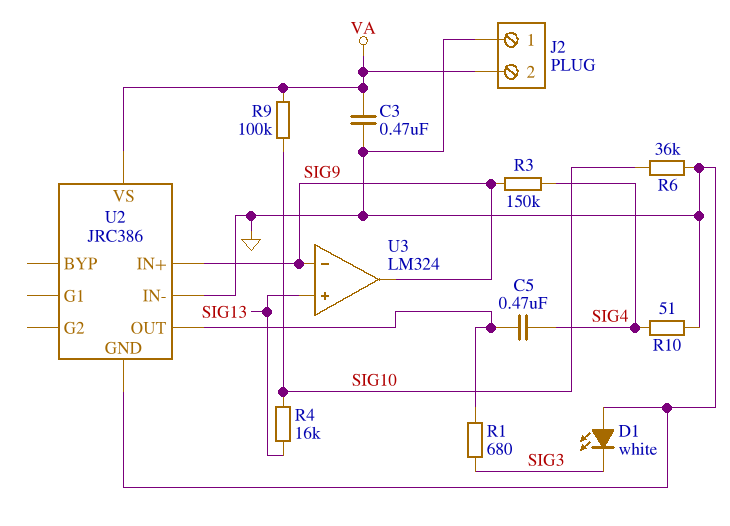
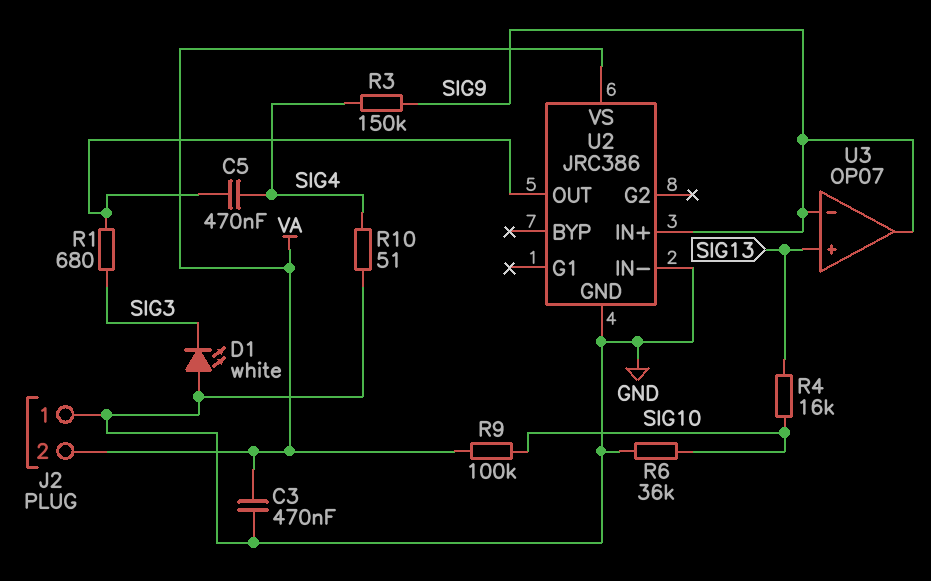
U3: LM324 -> OP07

